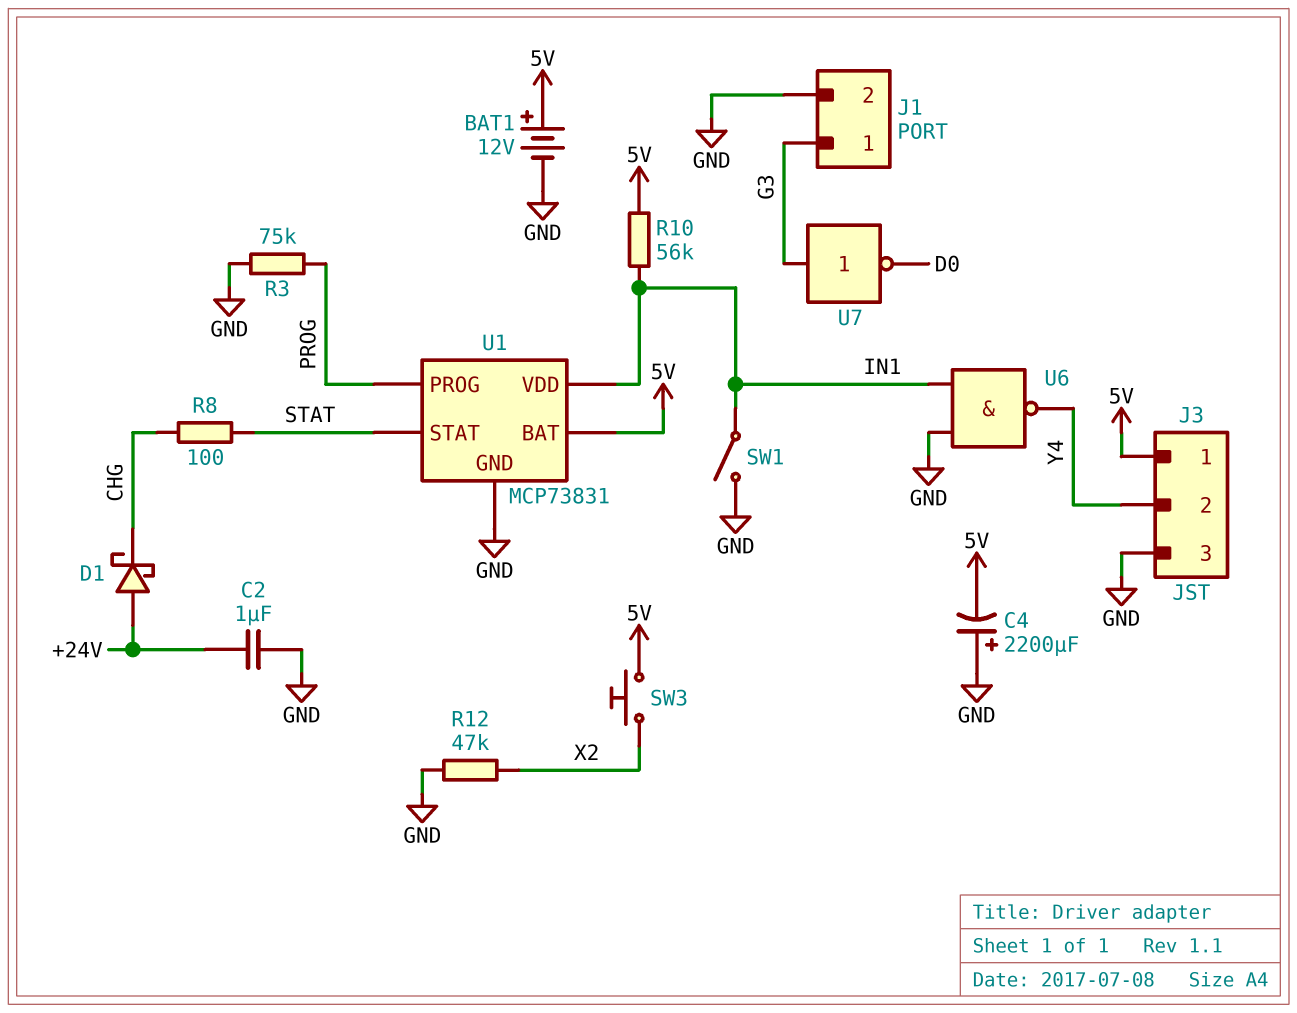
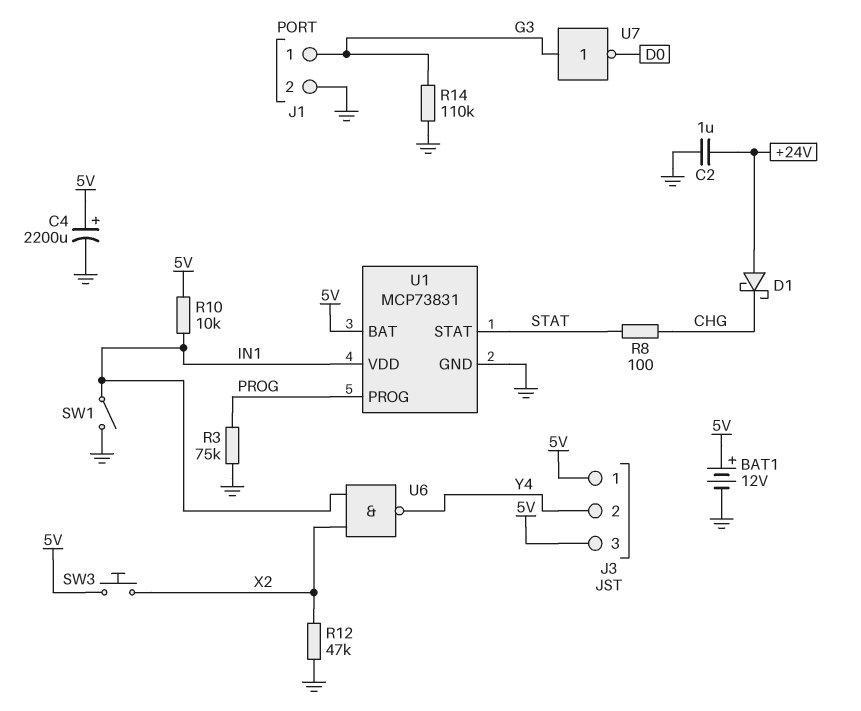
C4: 2200uF (plus GND, minus 5V) -> 2200uF (plus 5V, minus GND)
J3 pin 3: GND -> 5V
R10: 56k (5V, IN1) -> 10k (5V, IN1)
R14: none -> 110k (G3, GND)
U6: NAND (in GND, in IN1, out Y4) -> NAND (in IN1, in X2, out Y4)

